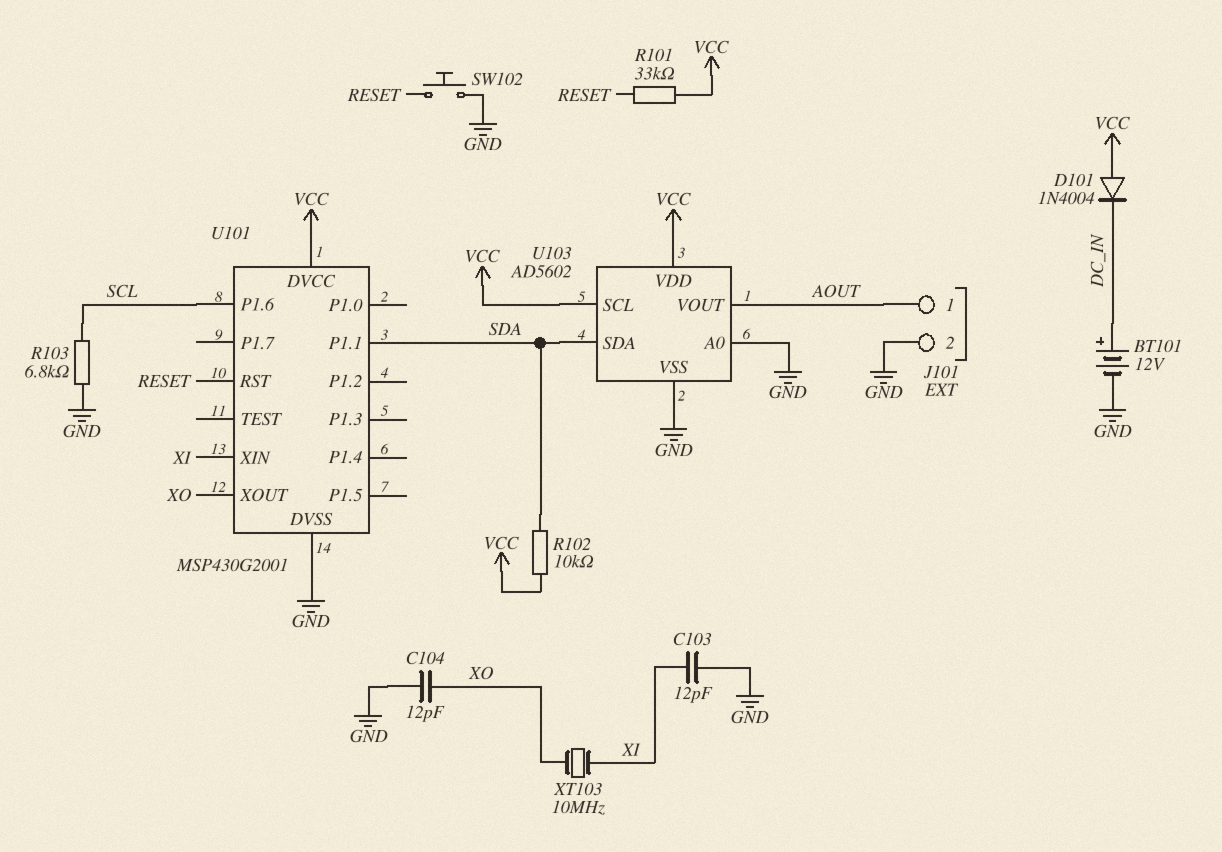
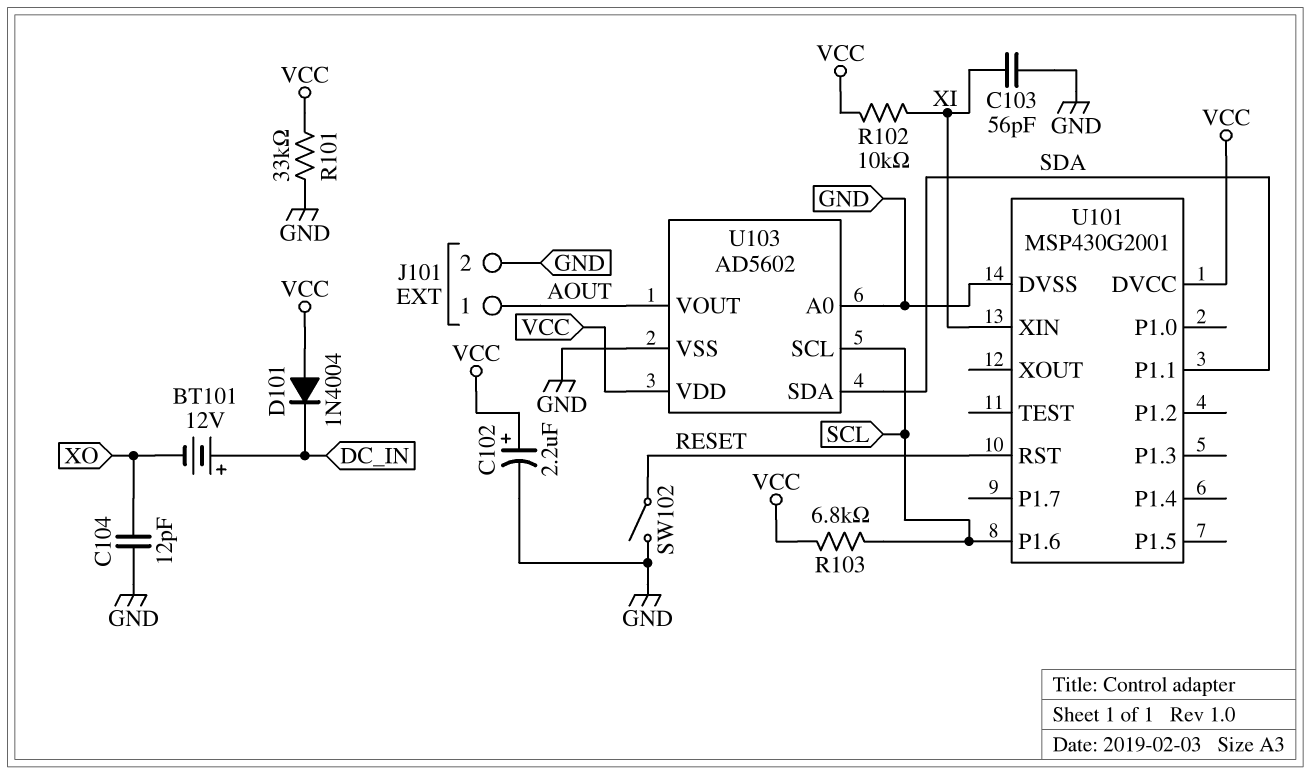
BT101: 12V (plus DC_IN, minus GND) -> 12V (plus DC_IN, minus XO)
C102: none -> 2.2uF (plus VCC, minus GND)
C103: 12pF (GND, XI) -> 56pF (GND, XI)
R101: 33k (RESET, VCC) -> 33k (GND, VCC)
R102: 10k (SDA, VCC) -> 10k (VCC, XI)
R103: 6.8k (GND, SCL) -> 6.8k (SCL, VCC)
SW102: button (GND, RESET) -> switch (GND, RESET)
U101 pin XOUT: XO -> none
U103 pin SCL: VCC -> SCL
XT103: 10MHz (XI, XO) -> none

